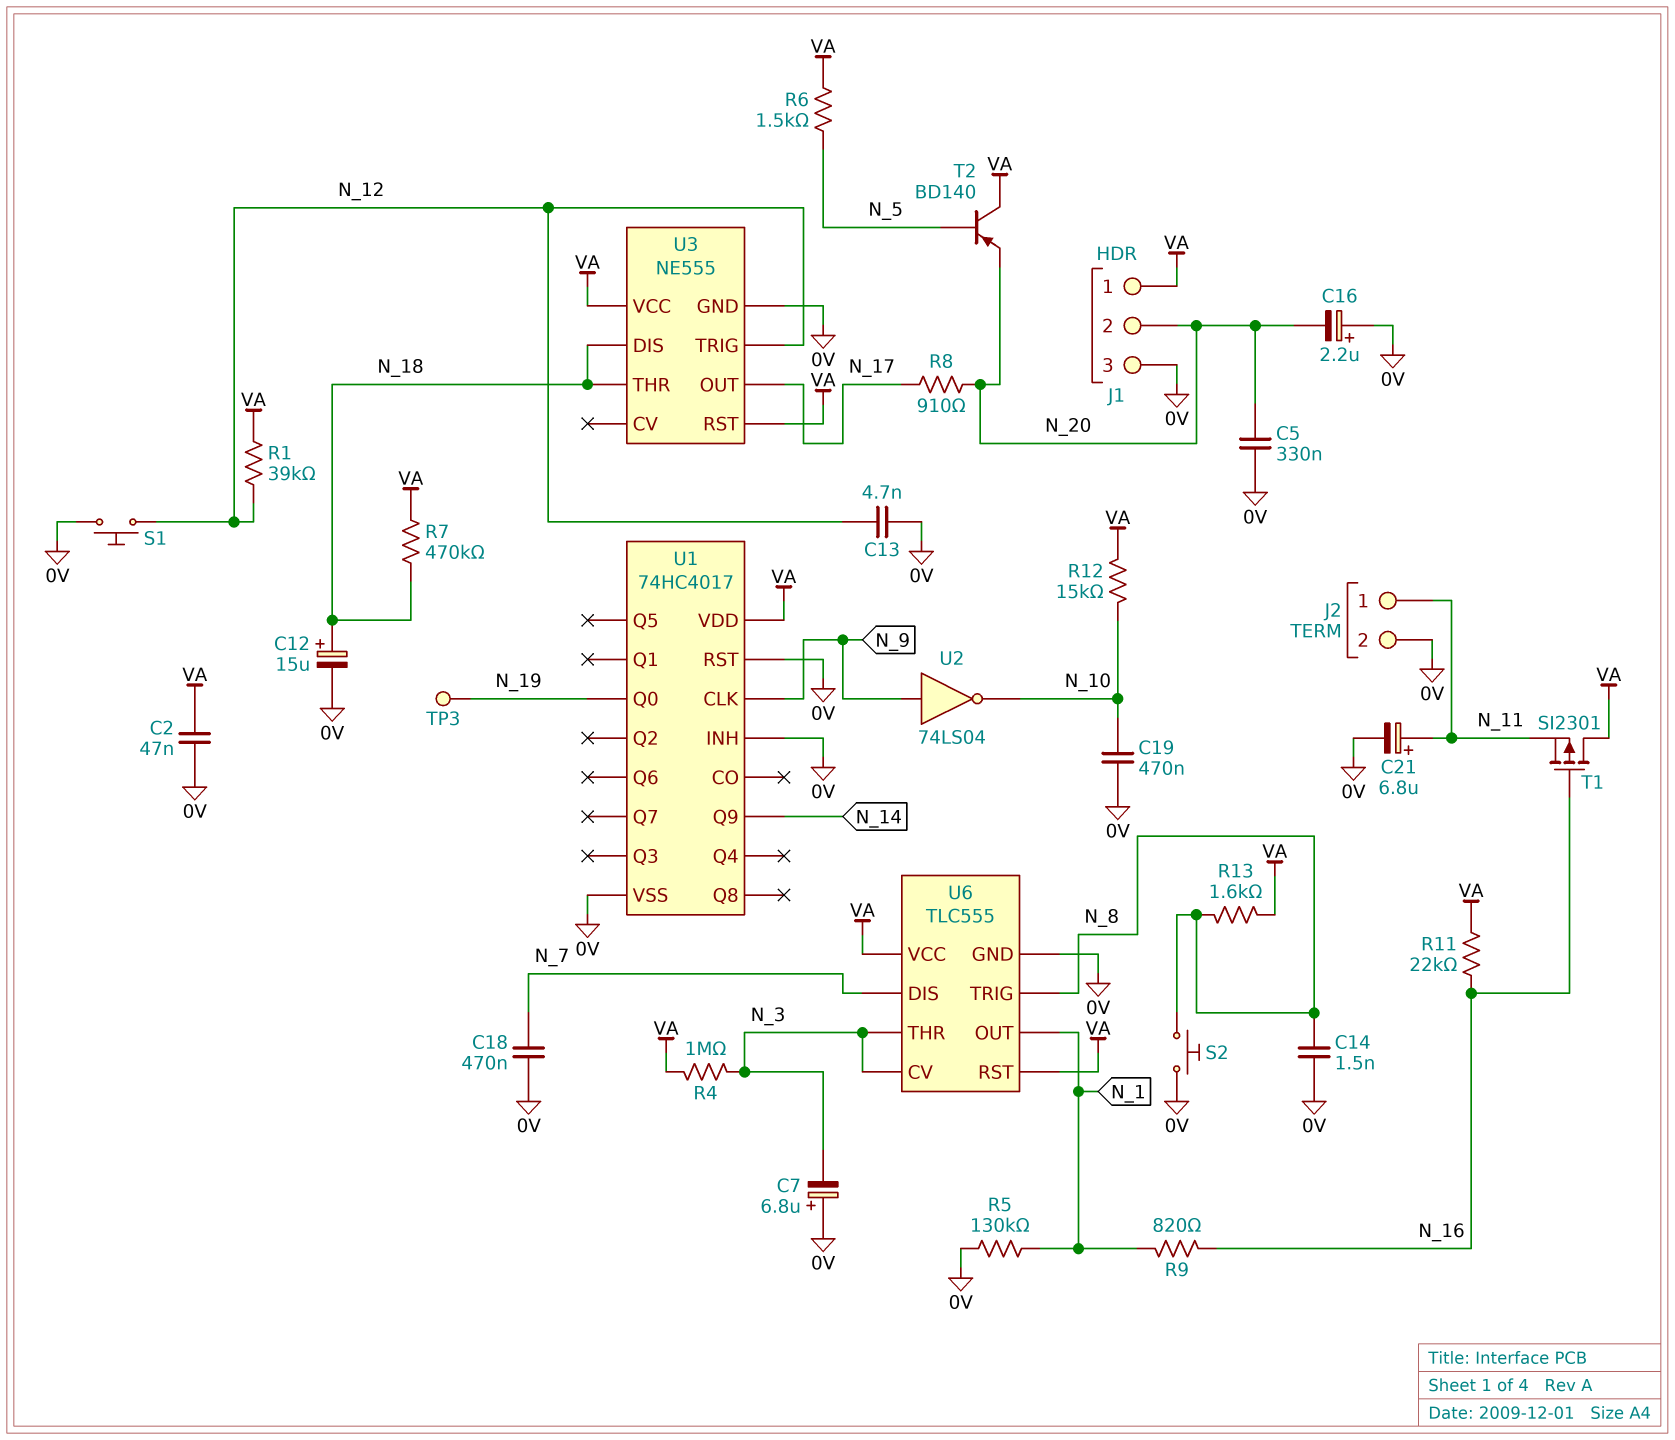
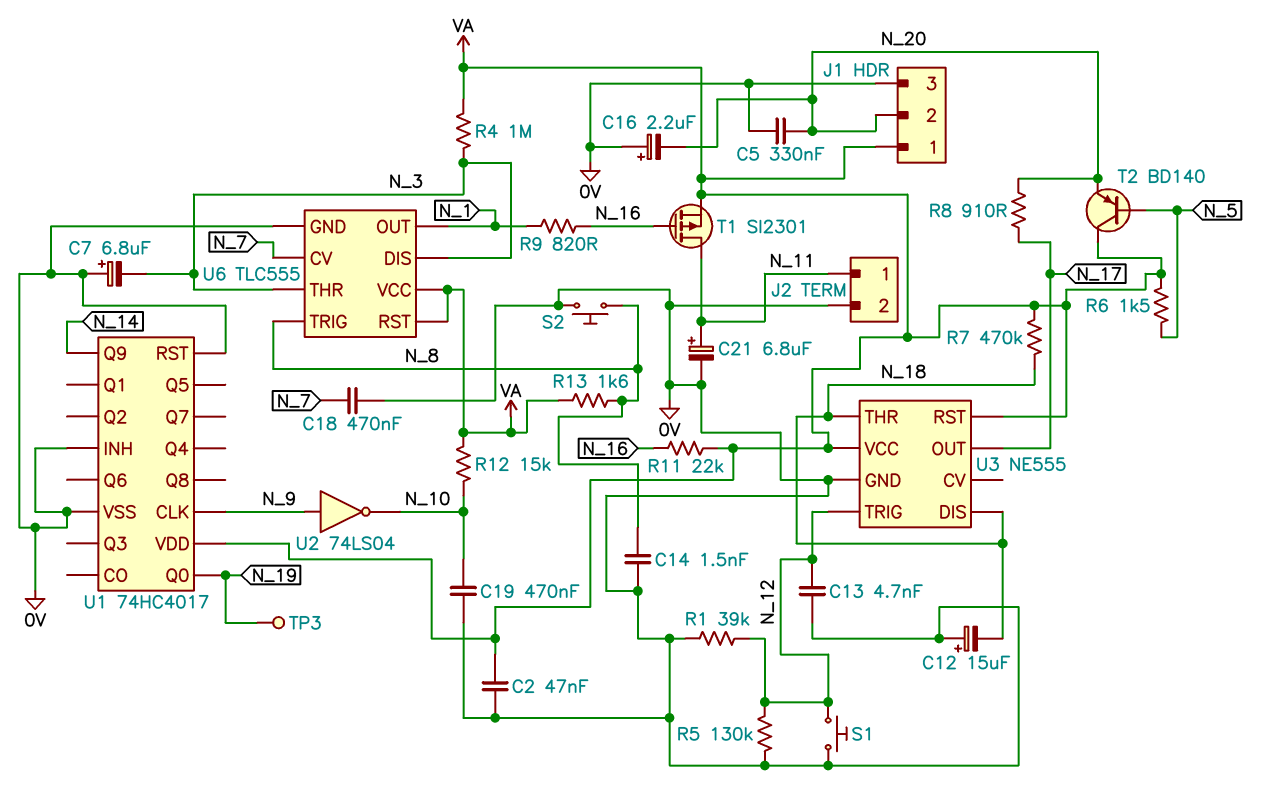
C12: 15uF (plus N_18, minus 0V) -> 15uF (plus 0V, minus N_18)
R1: 39k (N_12, VA) -> 39k (0V, N_12)
R5: 130k (0V, N_1) -> 130k (0V, N_12)
T1: PMOS SI2301 (G N_16, D VA, S N_11) -> PMOS SI2301 (G N_16, D N_11, S VA)
U6 pin CV: N_3 -> N_7
U6 pin DIS: N_7 -> N_3

